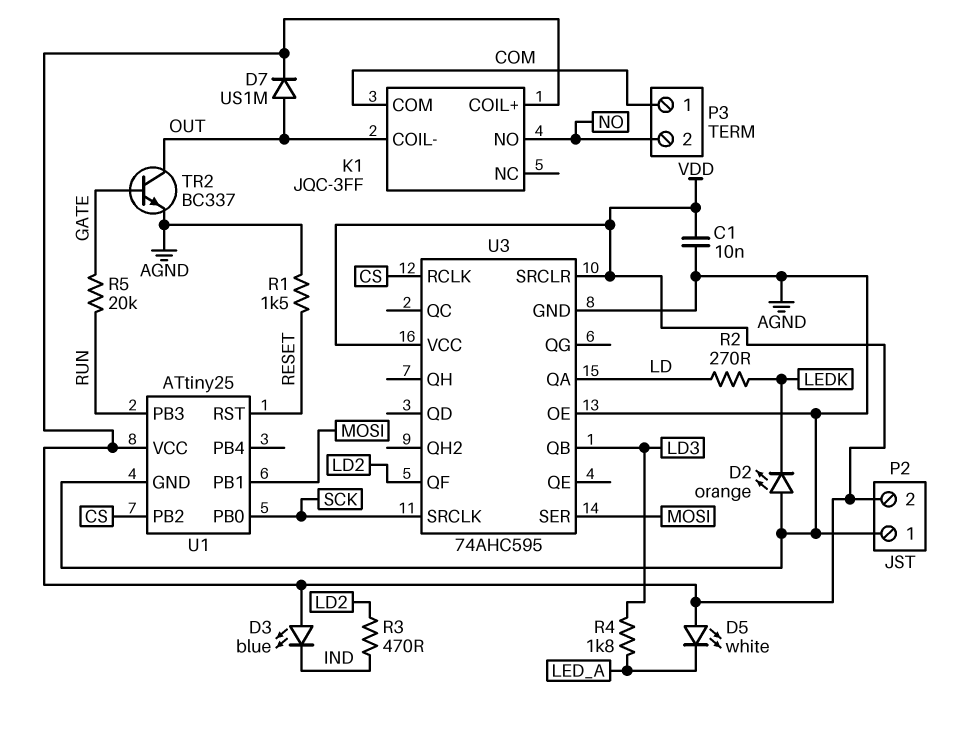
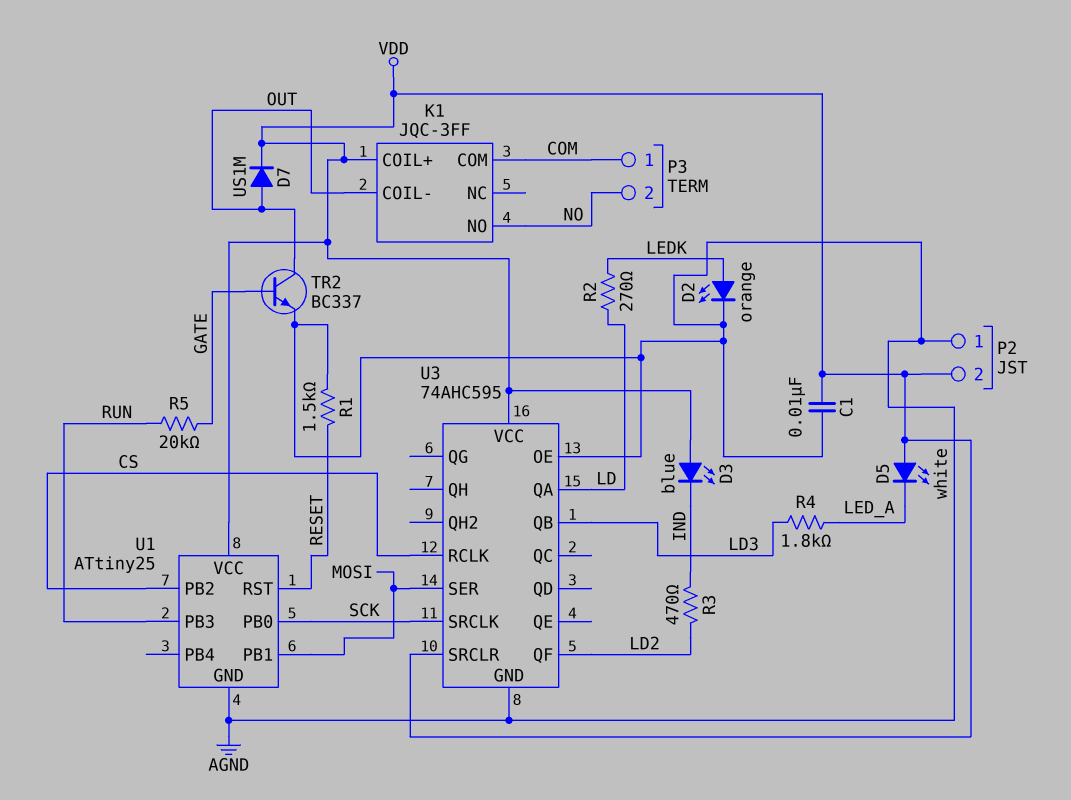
D2: LED orange (A AGND, K LEDK) -> LED orange (A LEDK, K AGND)

